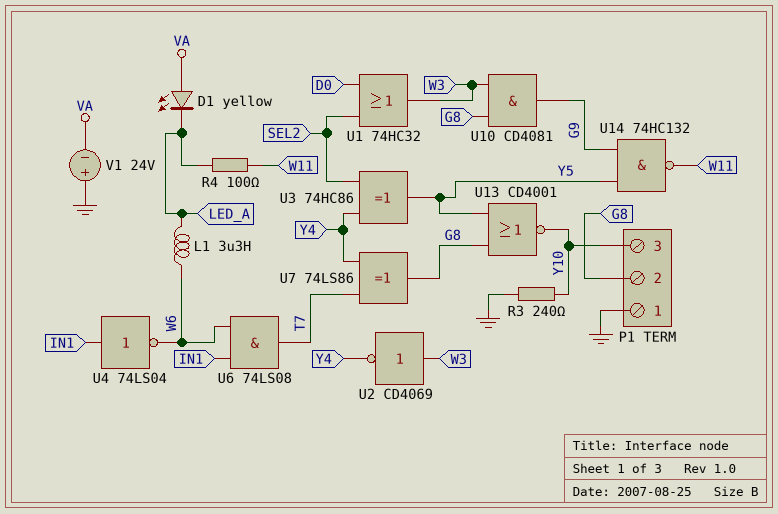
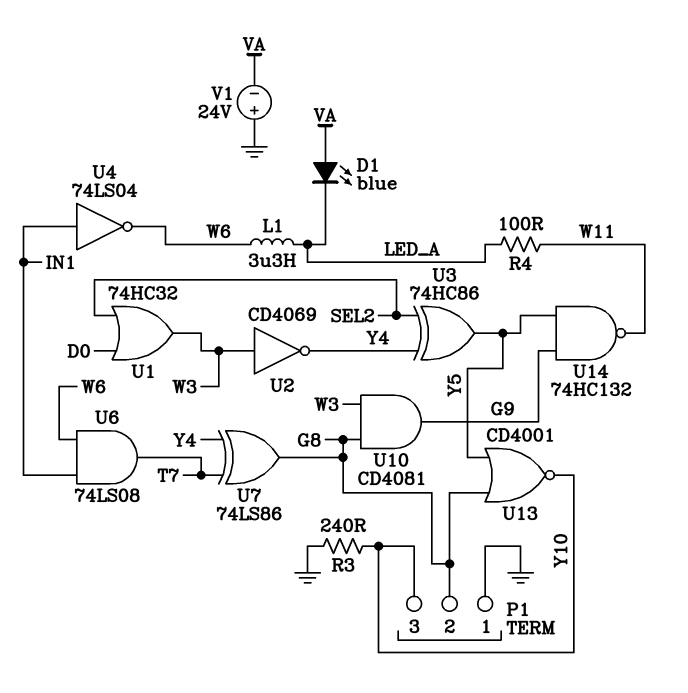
D1: LED yellow (A VA, K LED_A) -> LED blue (A VA, K LED_A)

